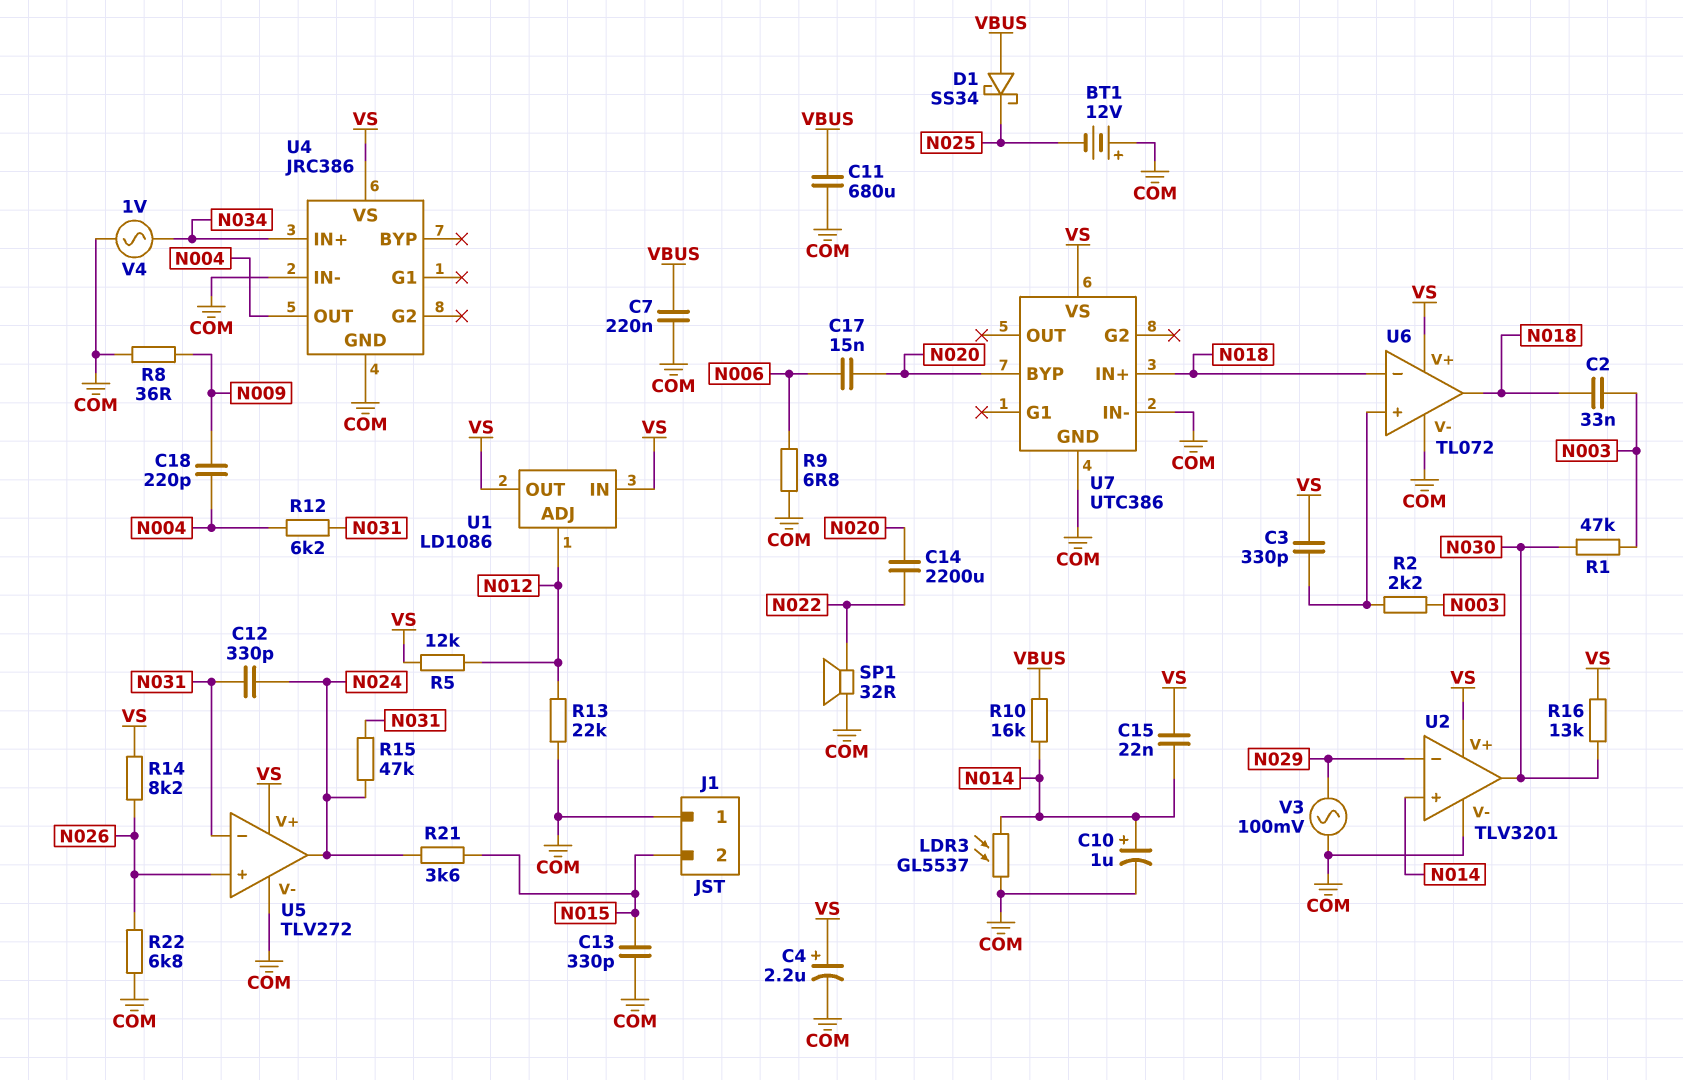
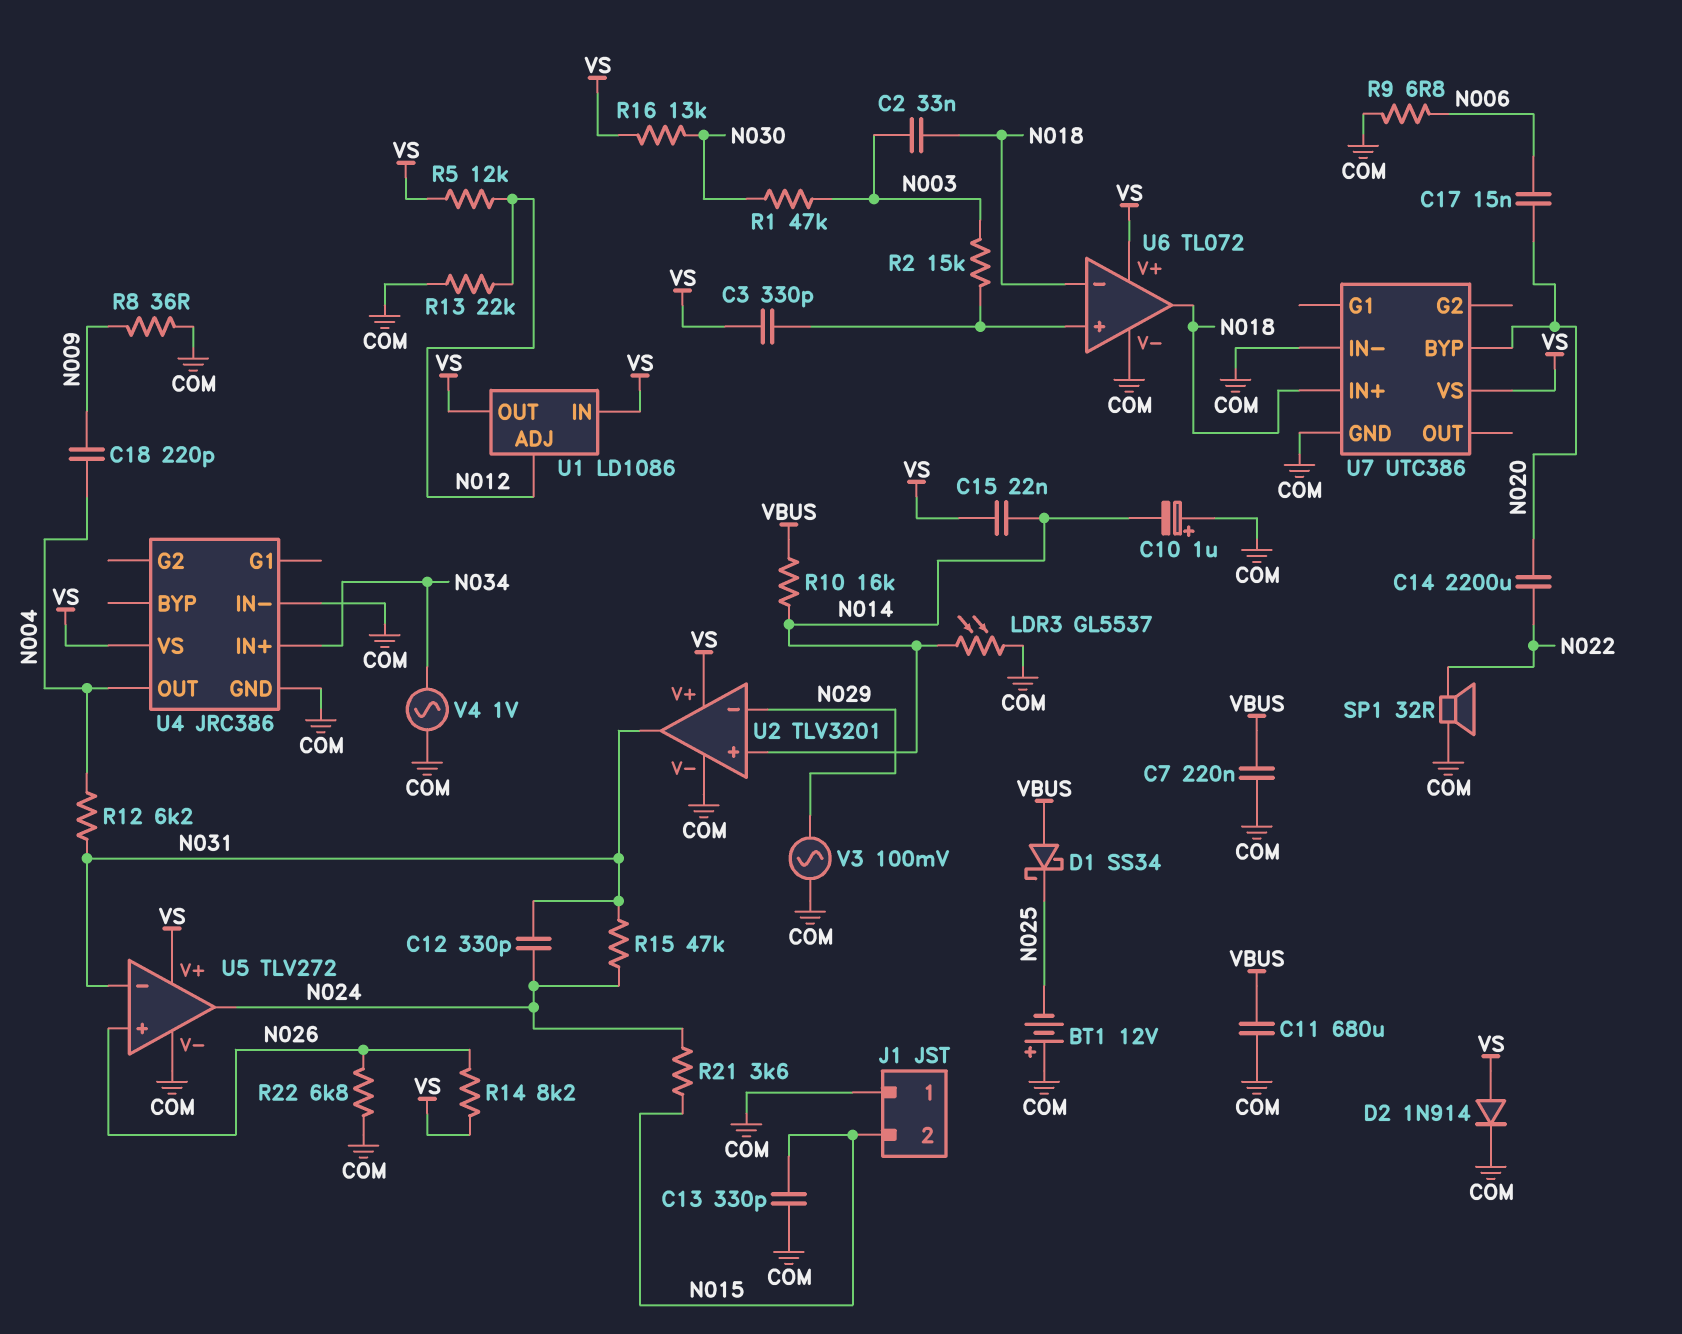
C4: 2.2uF (plus VS, minus COM) -> none
C10: 1uF (plus N014, minus COM) -> 1uF (plus COM, minus N014)
D2: none -> diode 1N914 (A VS, K COM)
R2: 2.2k (N003, U6/in+) -> 15k (N003, U6/in+)
U2 pin out: N030 -> N031

